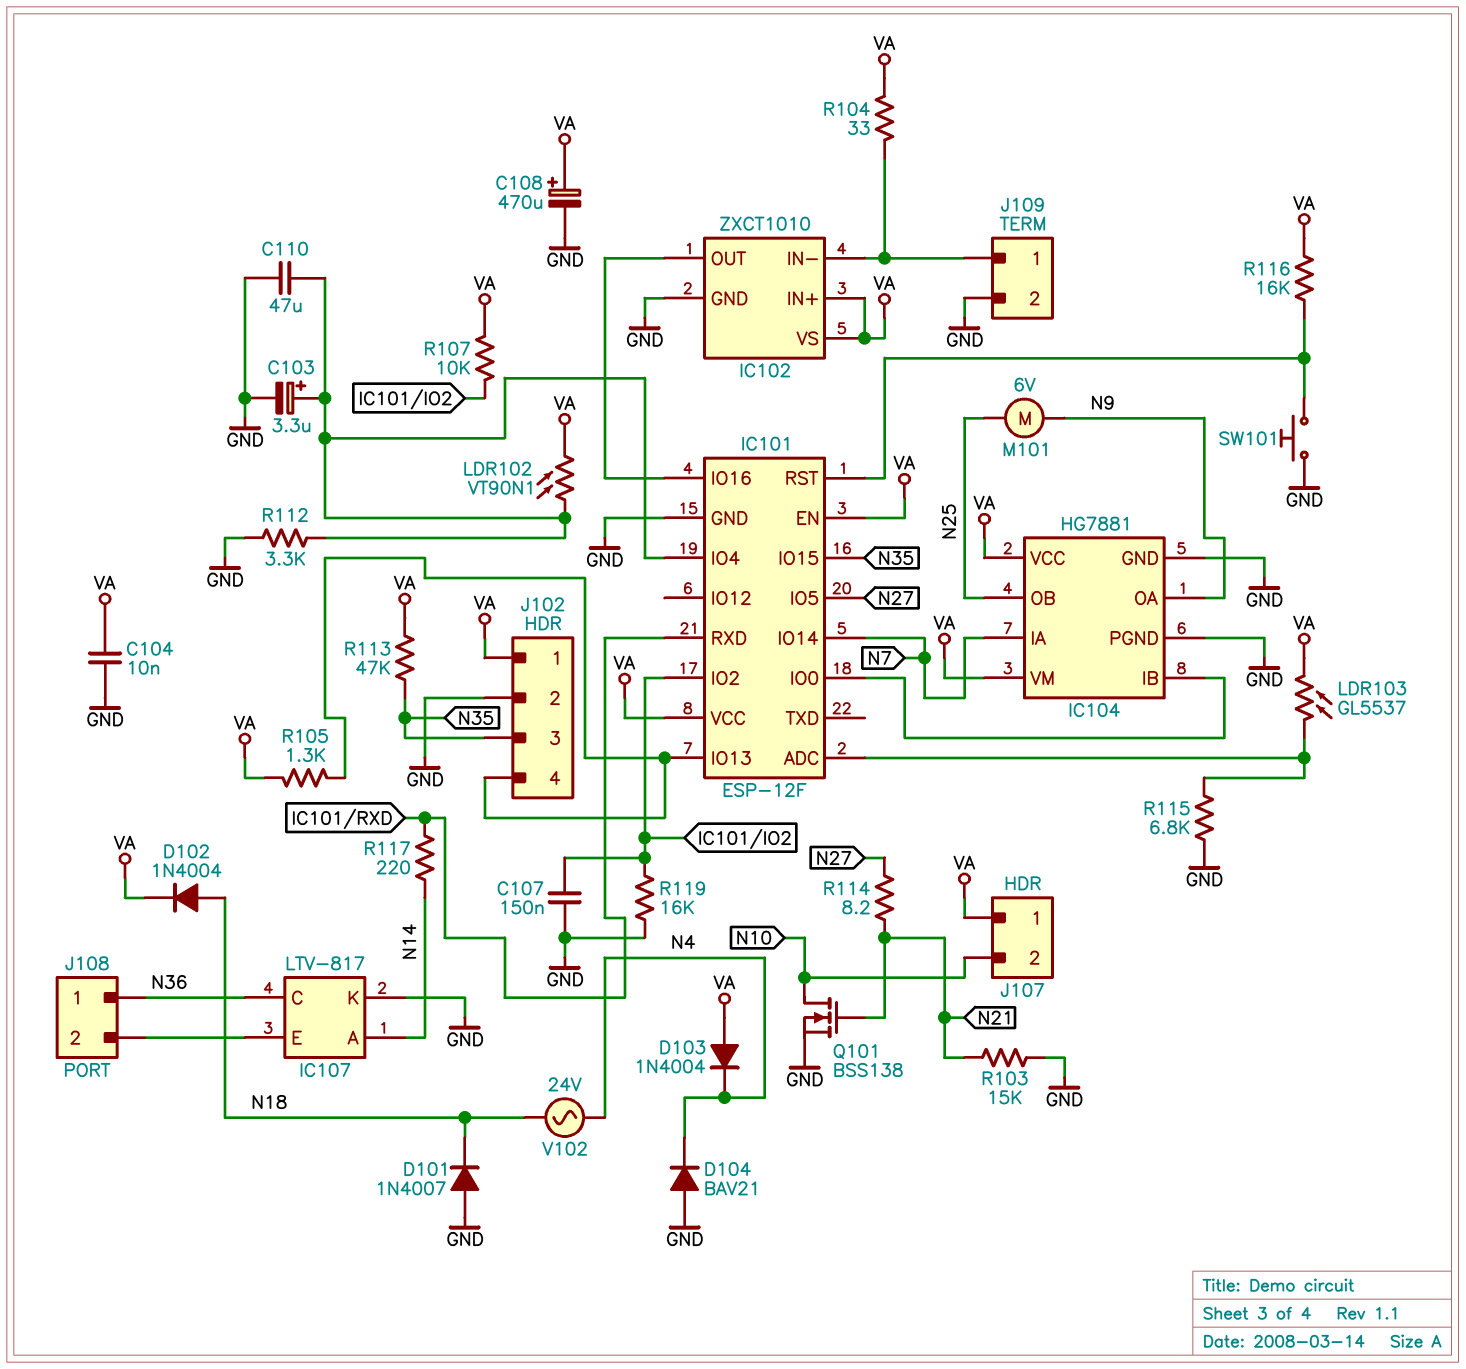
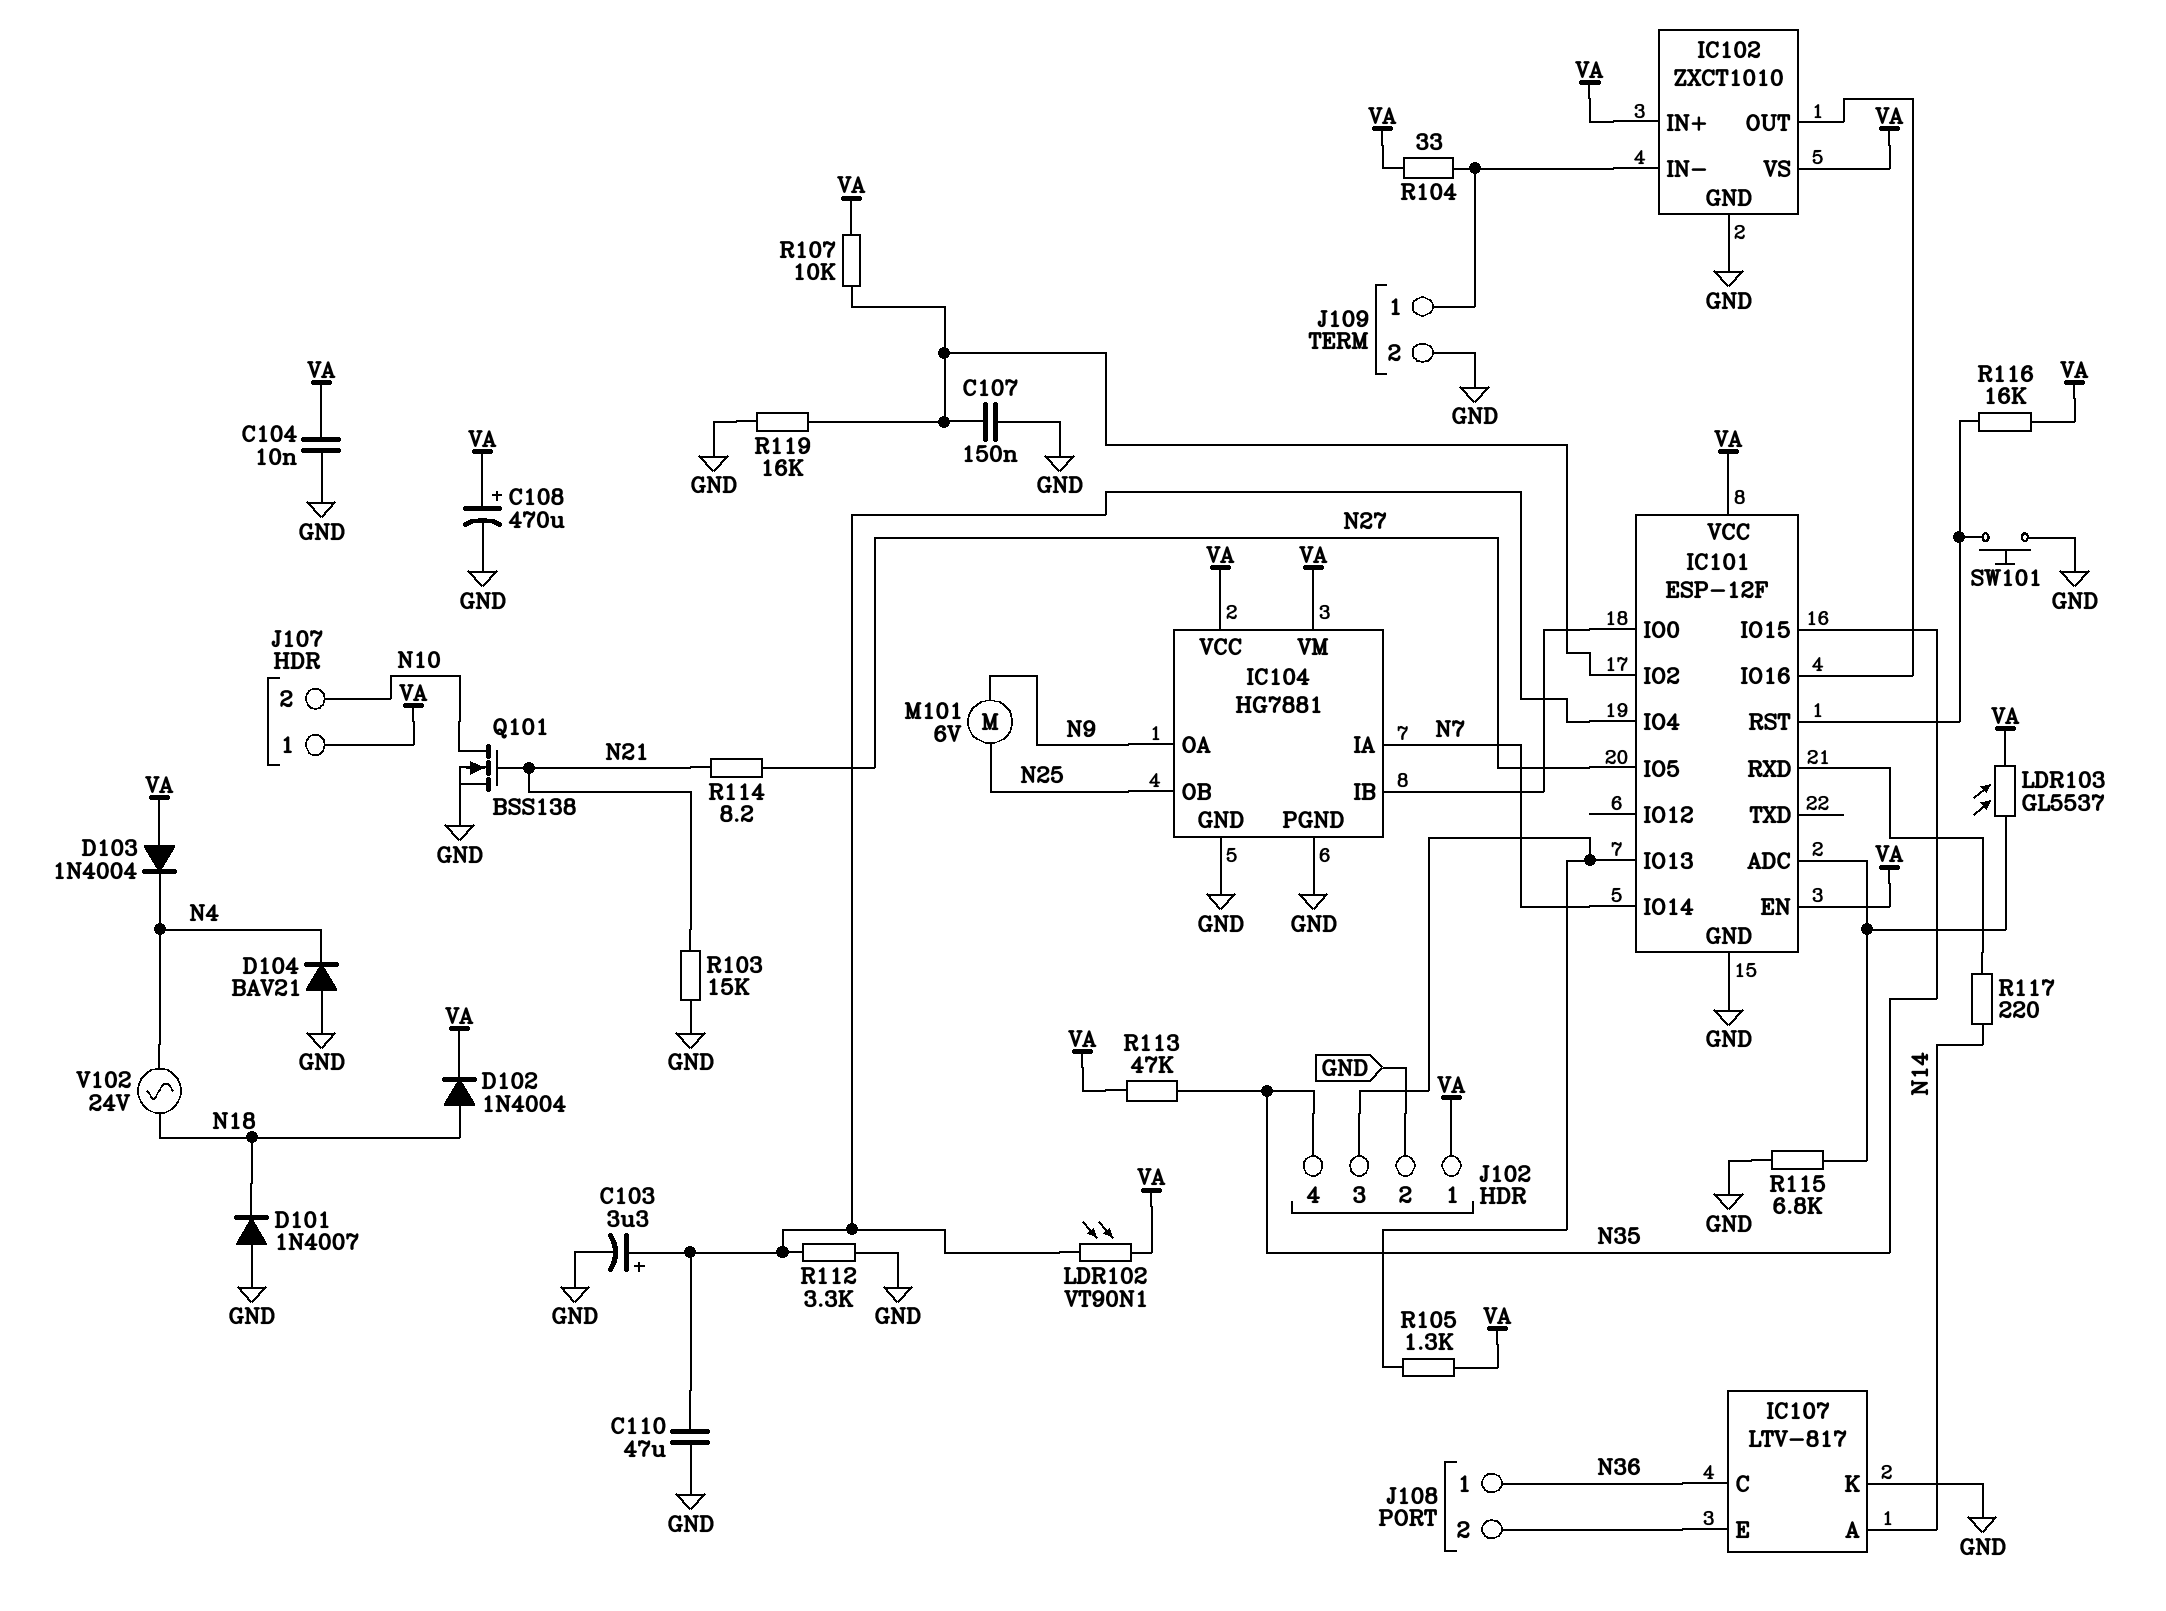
J102 pin 3: N35 -> IC101/IO13
J102 pin 4: IC101/IO13 -> N35

